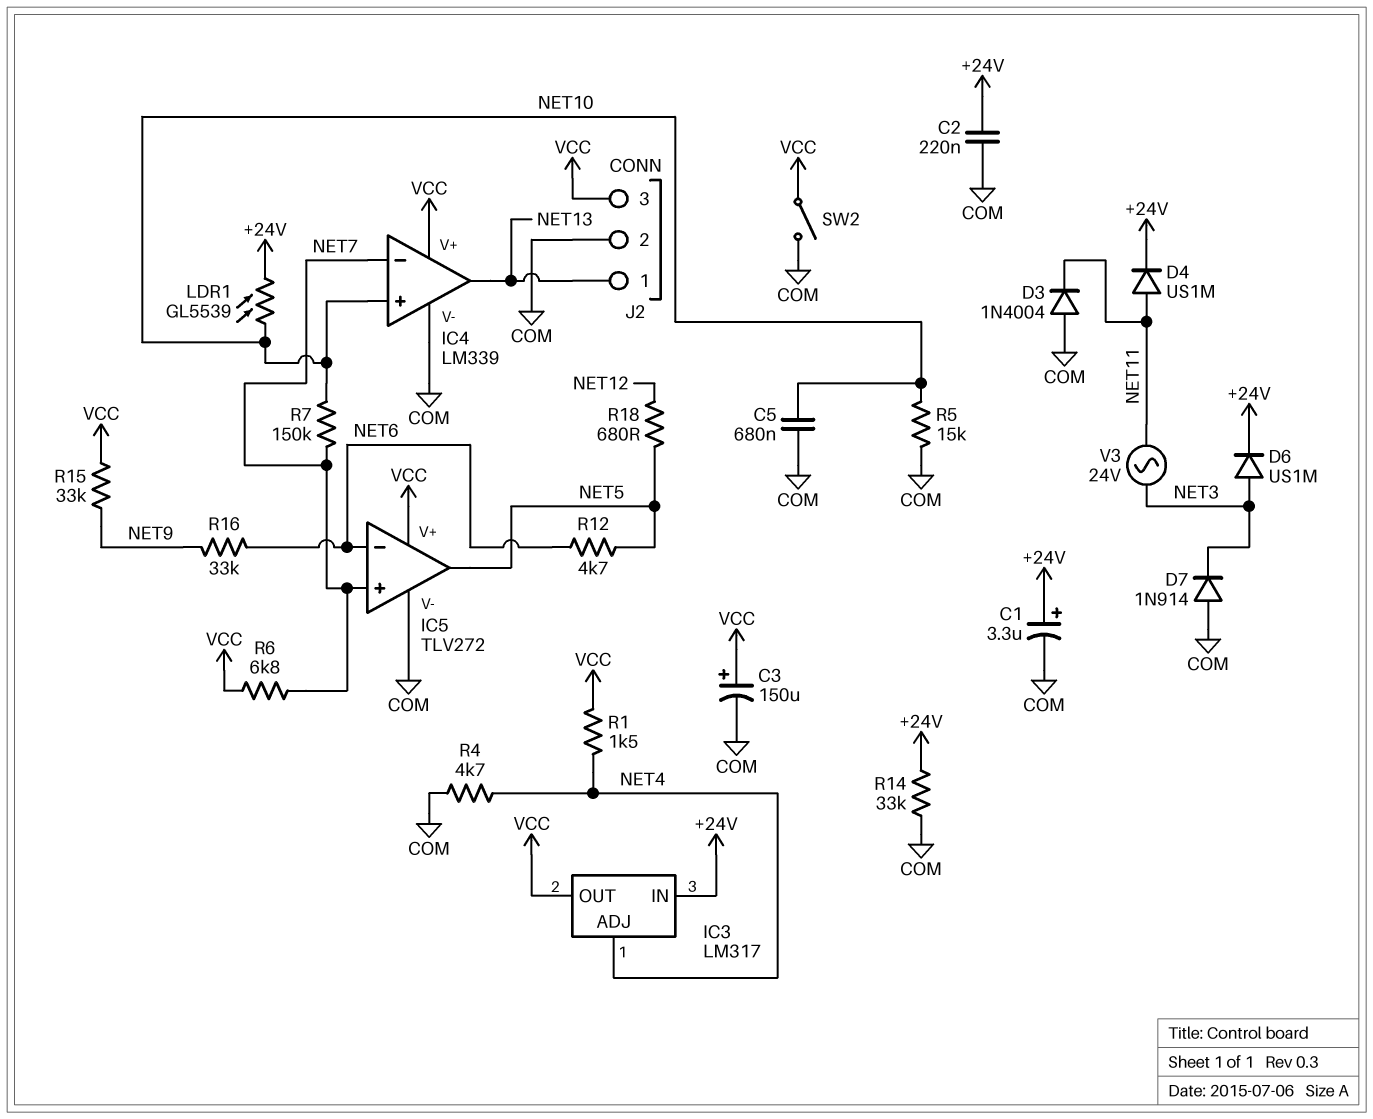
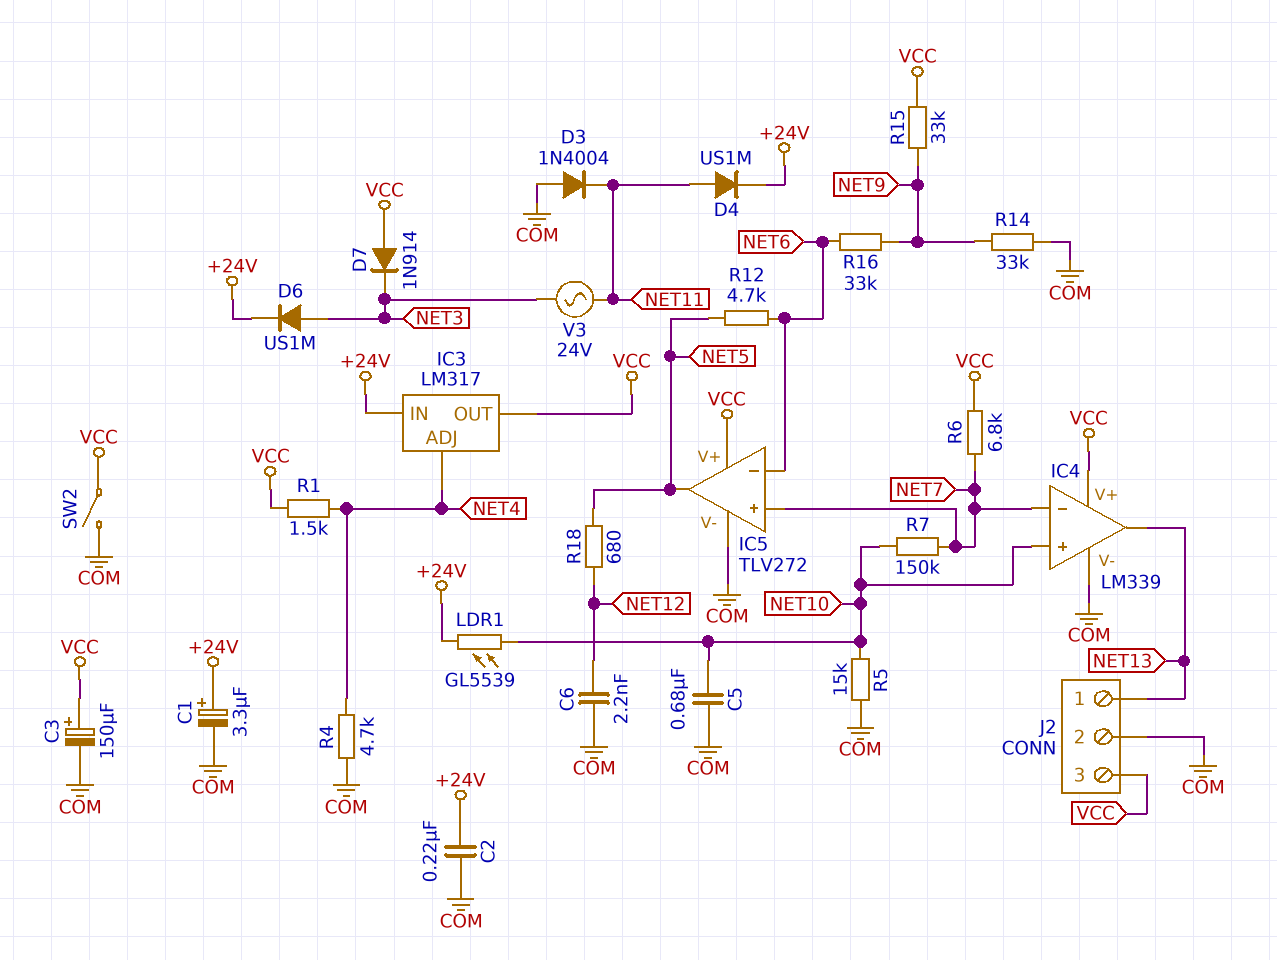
C6: none -> 2.2nF (COM, NET12)
D7: diode 1N914 (A COM, K NET3) -> diode 1N914 (A VCC, K NET3)
R14: 33k (+24V, COM) -> 33k (COM, NET9)

